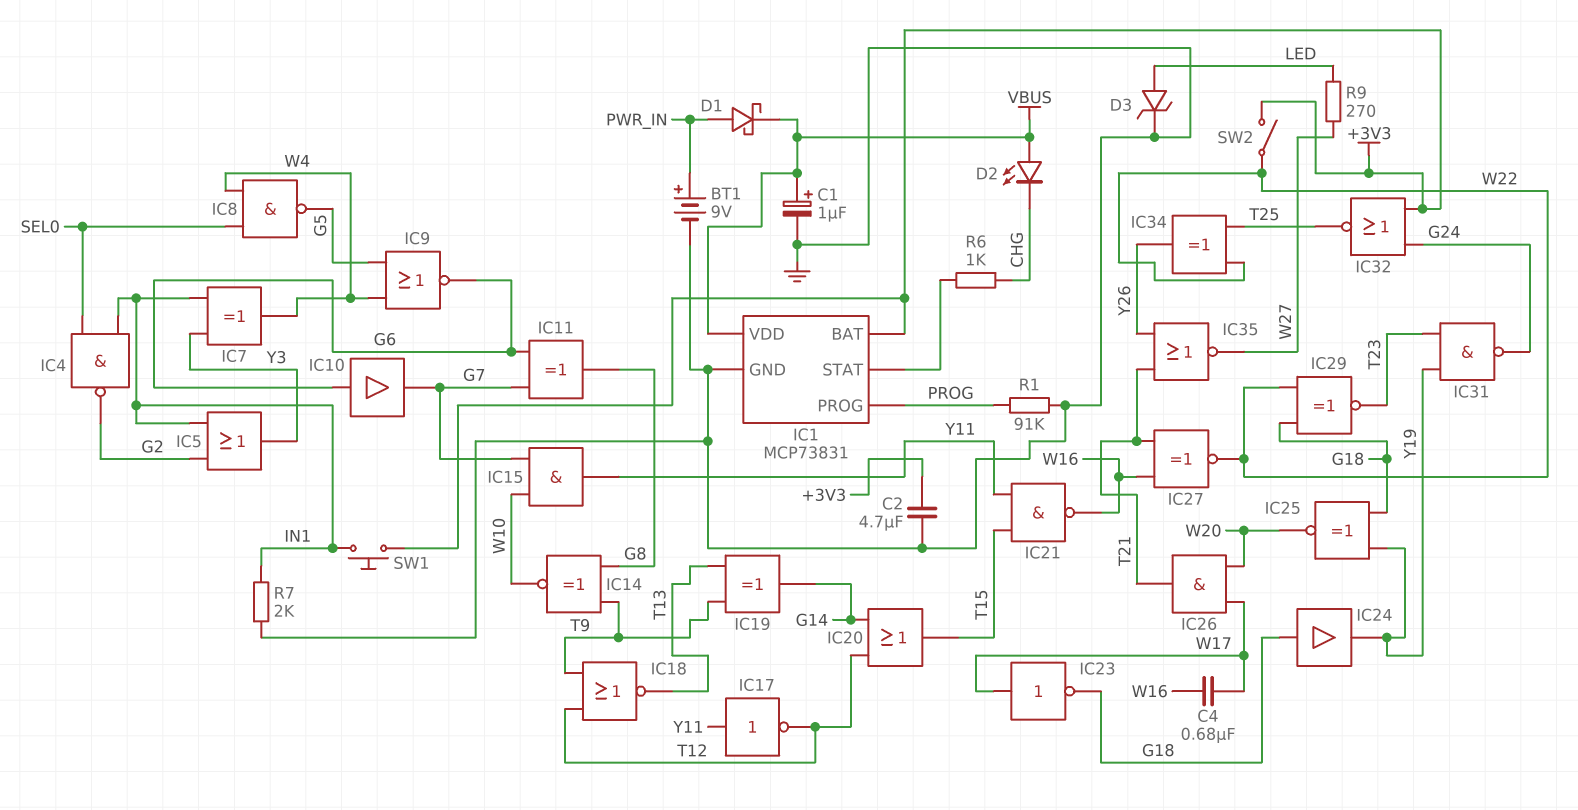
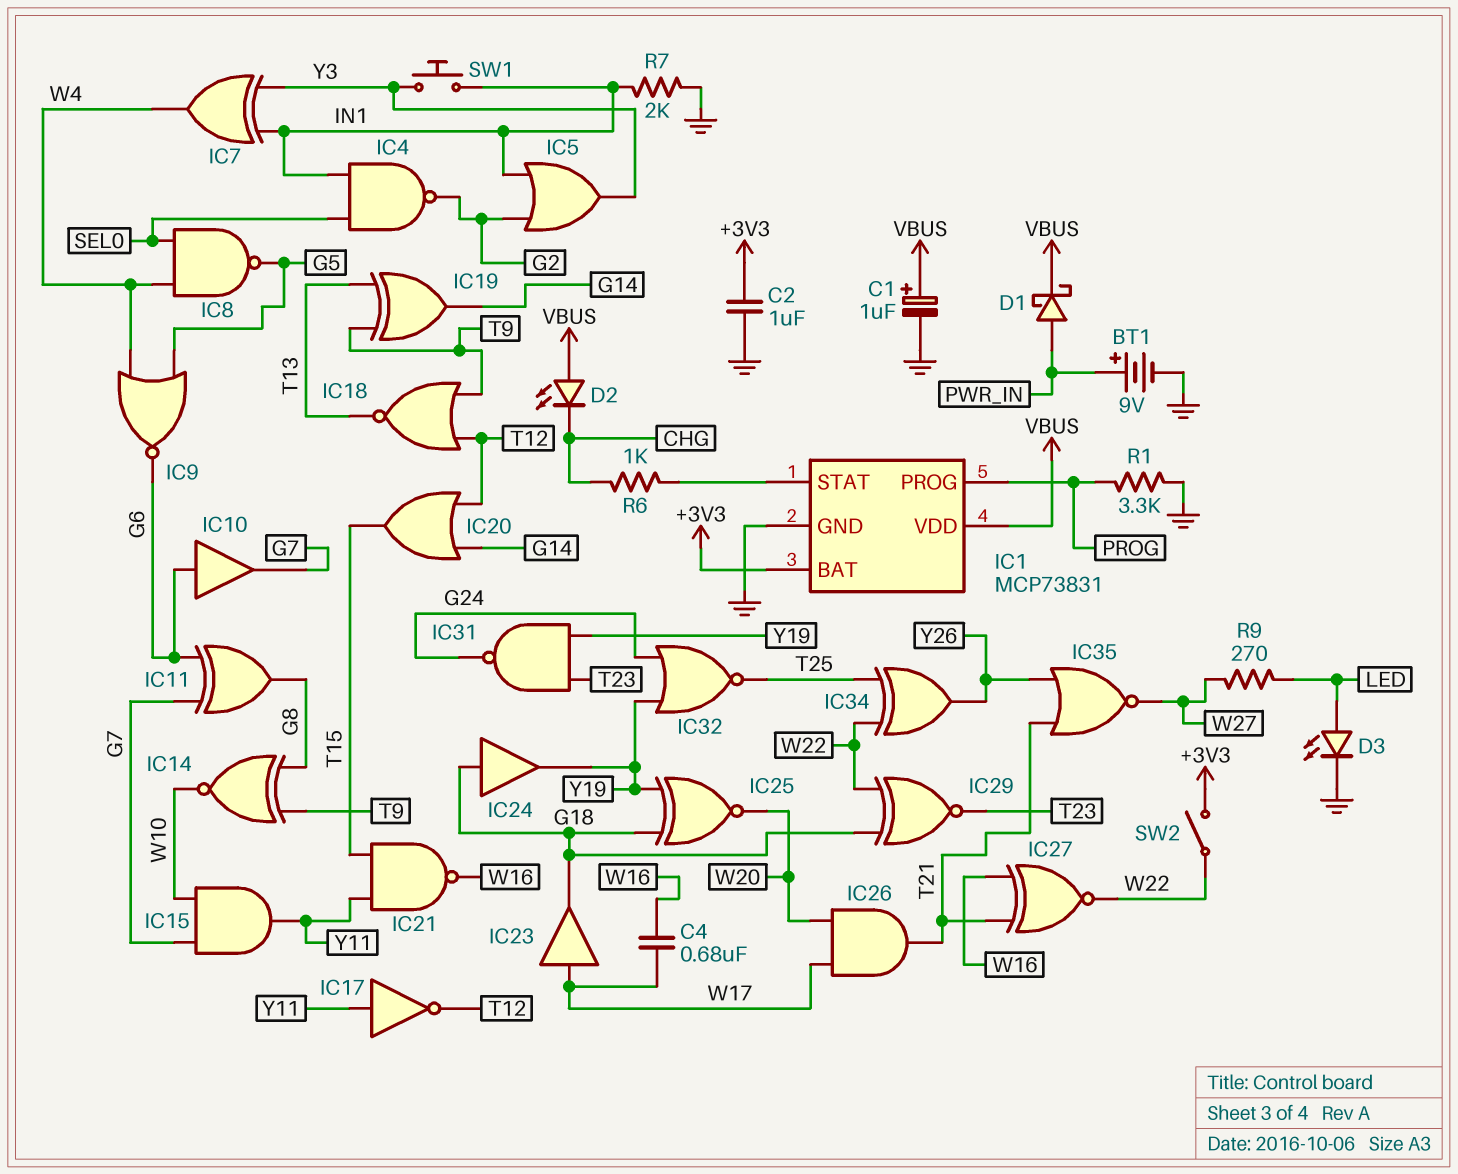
C2: 4.7uF (+3V3, GND) -> 1uF (+3V3, GND)
D3: zener (A LED, K GND) -> LED (A LED, K GND)
IC23: NOT (in W17, out G18) -> buffer (in W17, out G18)
IC32: NOR (in +3V3, in G24, out T25) -> NOR (in G24, in Y19, out T25)
R1: 91k (GND, PROG) -> 3.3k (GND, PROG)
SW1: button (+3V3, IN1) -> button (IN1, Y3)

